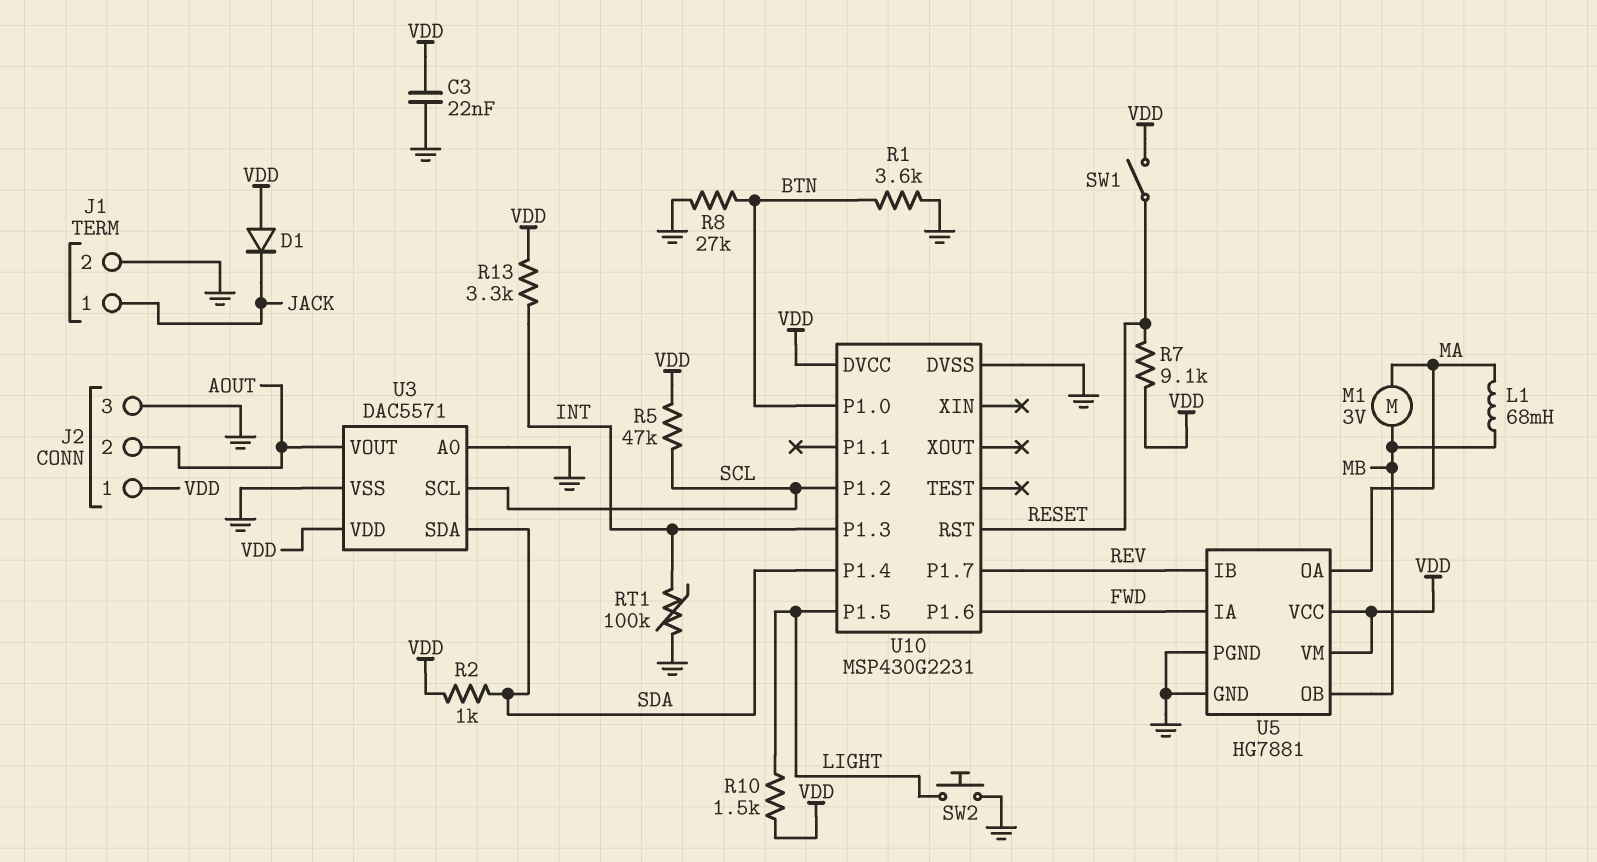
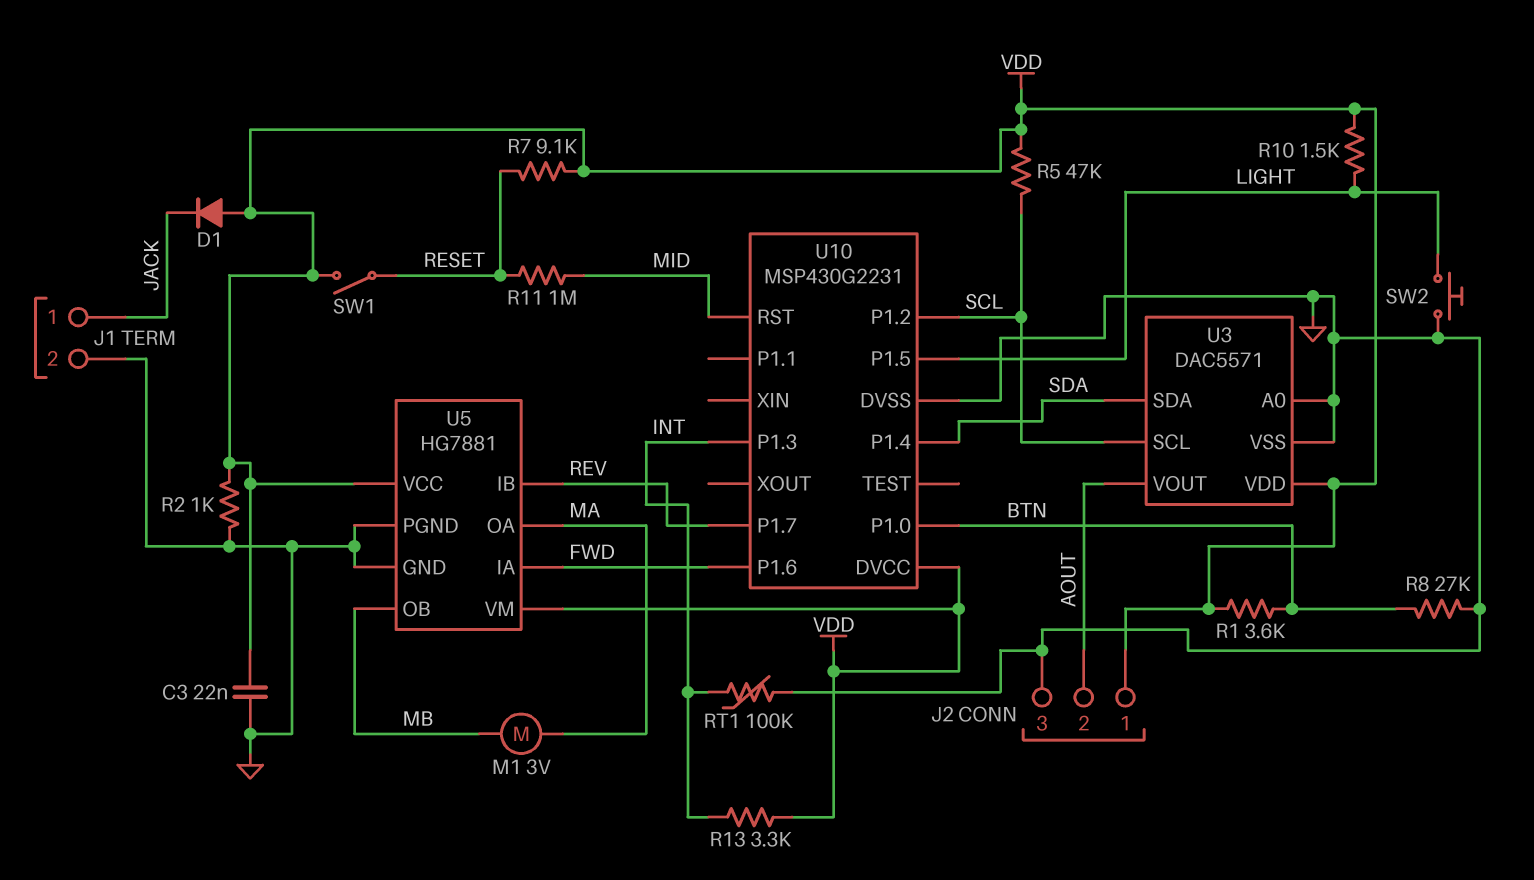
L1: 68mH (MA, MB) -> none
R1: 3.6k (BTN, GND) -> 3.6k (BTN, VDD)
R2: 1k (SDA, VDD) -> 1k (GND, VDD)
R11: none -> 1M (MID, RESET)
U10 pin RST: RESET -> MID

